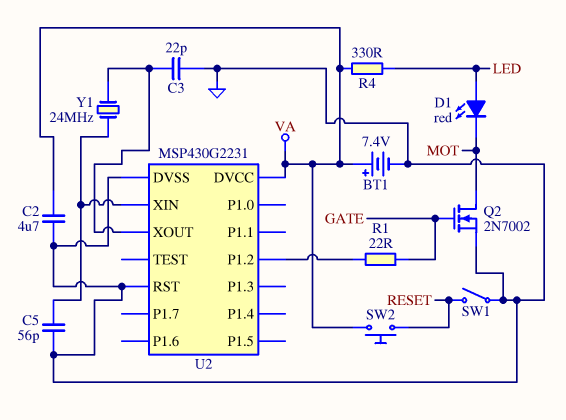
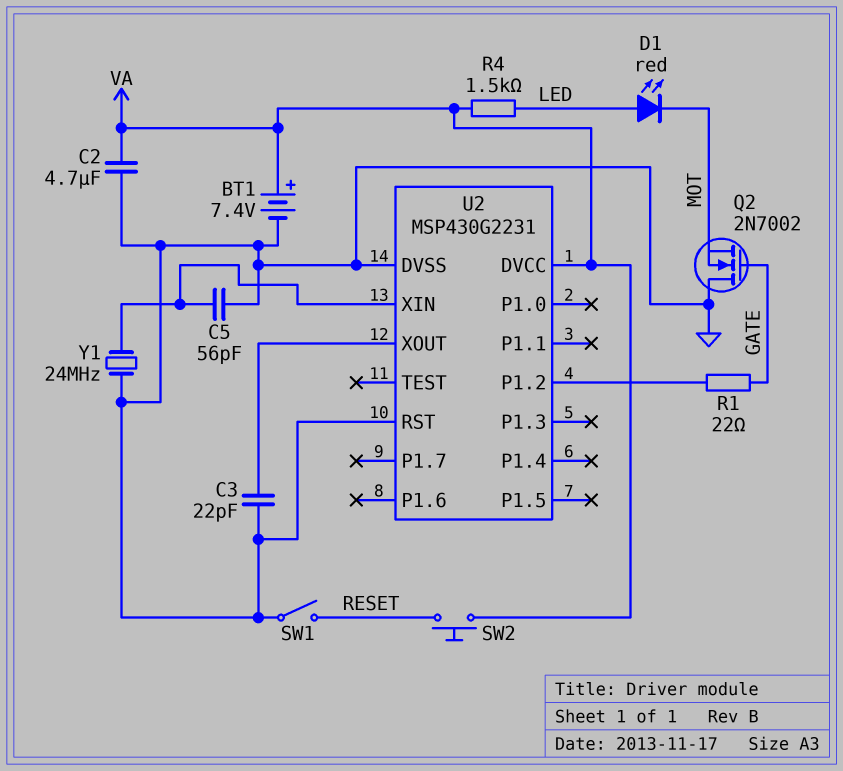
Q2: NMOS 2N7002 (G GATE, D MOT, S GND) -> NMOS 2N7002 (G GATE, D GND, S MOT)
R4: 330 (LED, VA) -> 1.5k (LED, VA)
Y1: 24MHz (U2/XIN, U2/XOUT) -> 24MHz (GND, U2/XIN)

